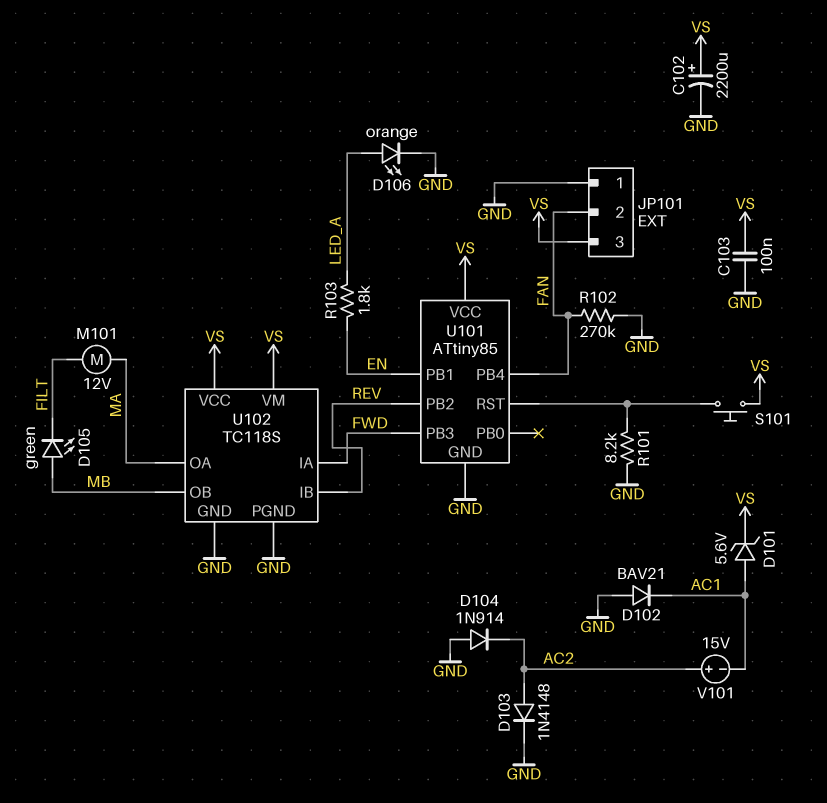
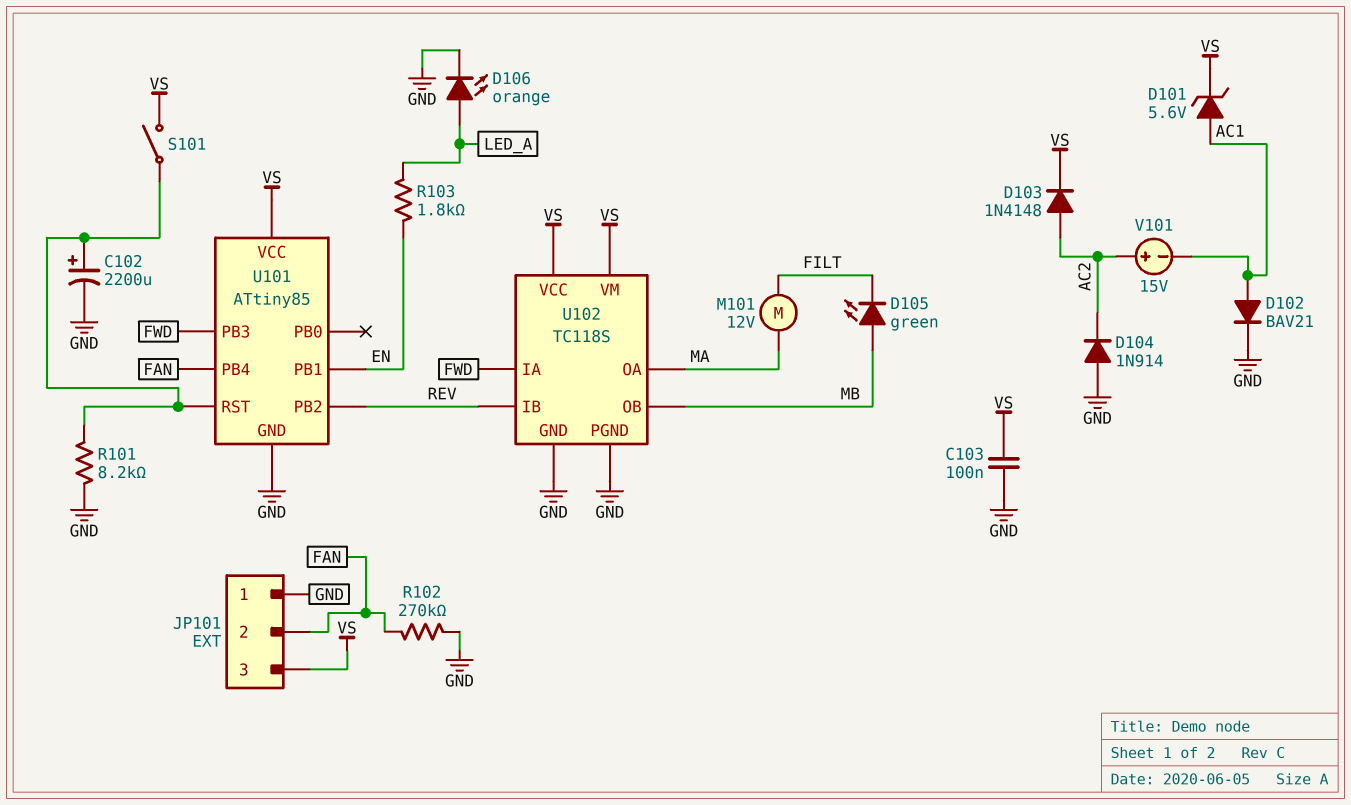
C102: 2200uF (plus VS, minus GND) -> 2200uF (plus U101/RST, minus GND)
D102: diode BAV21 (A GND, K AC1) -> diode BAV21 (A AC1, K GND)
D103: diode 1N4148 (A AC2, K GND) -> diode 1N4148 (A AC2, K VS)
S101: button (U101/RST, VS) -> switch (U101/RST, VS)

